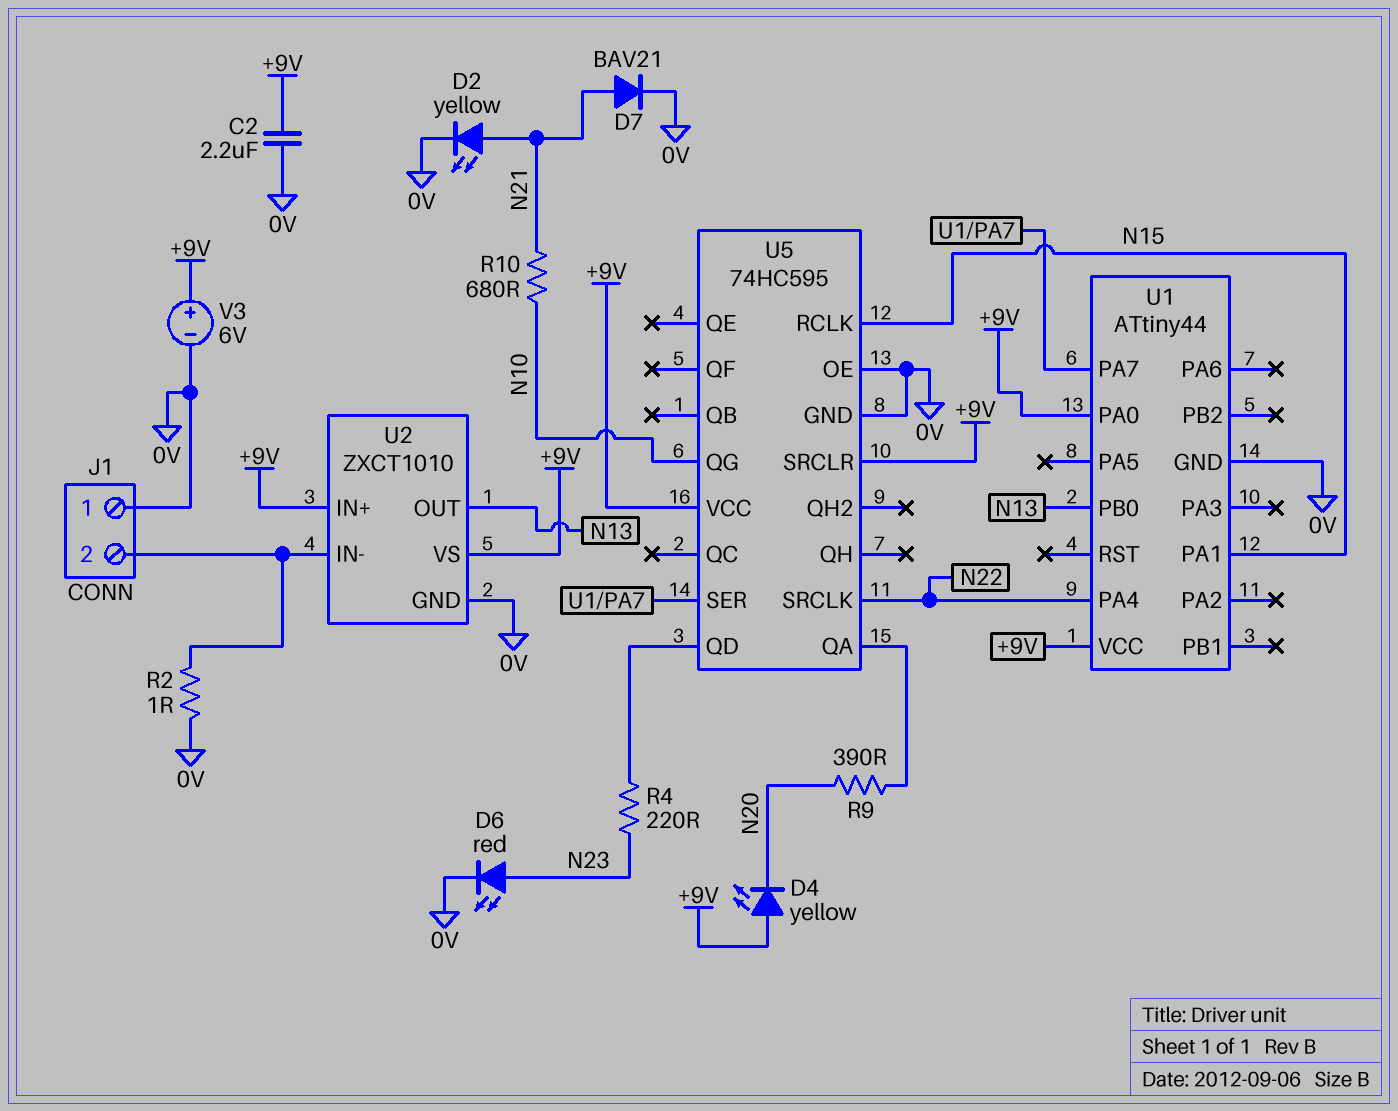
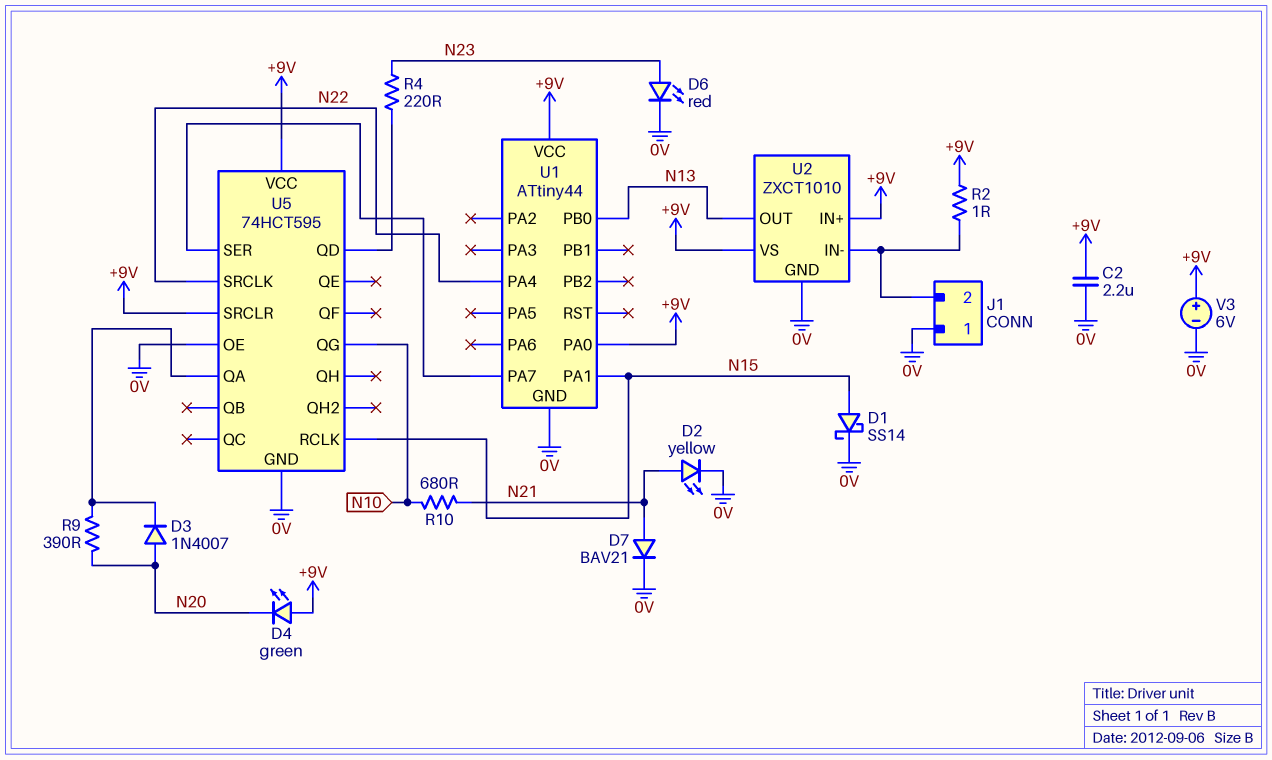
D1: none -> schottky SS14 (A N15, K 0V)
D3: none -> diode 1N4007 (A N20, K U5/QA)
D4: LED yellow (A +9V, K N20) -> LED green (A +9V, K N20)
R2: 1 (0V, J1/2) -> 1 (+9V, J1/2)
U5: 74HC595 -> 74HCT595

